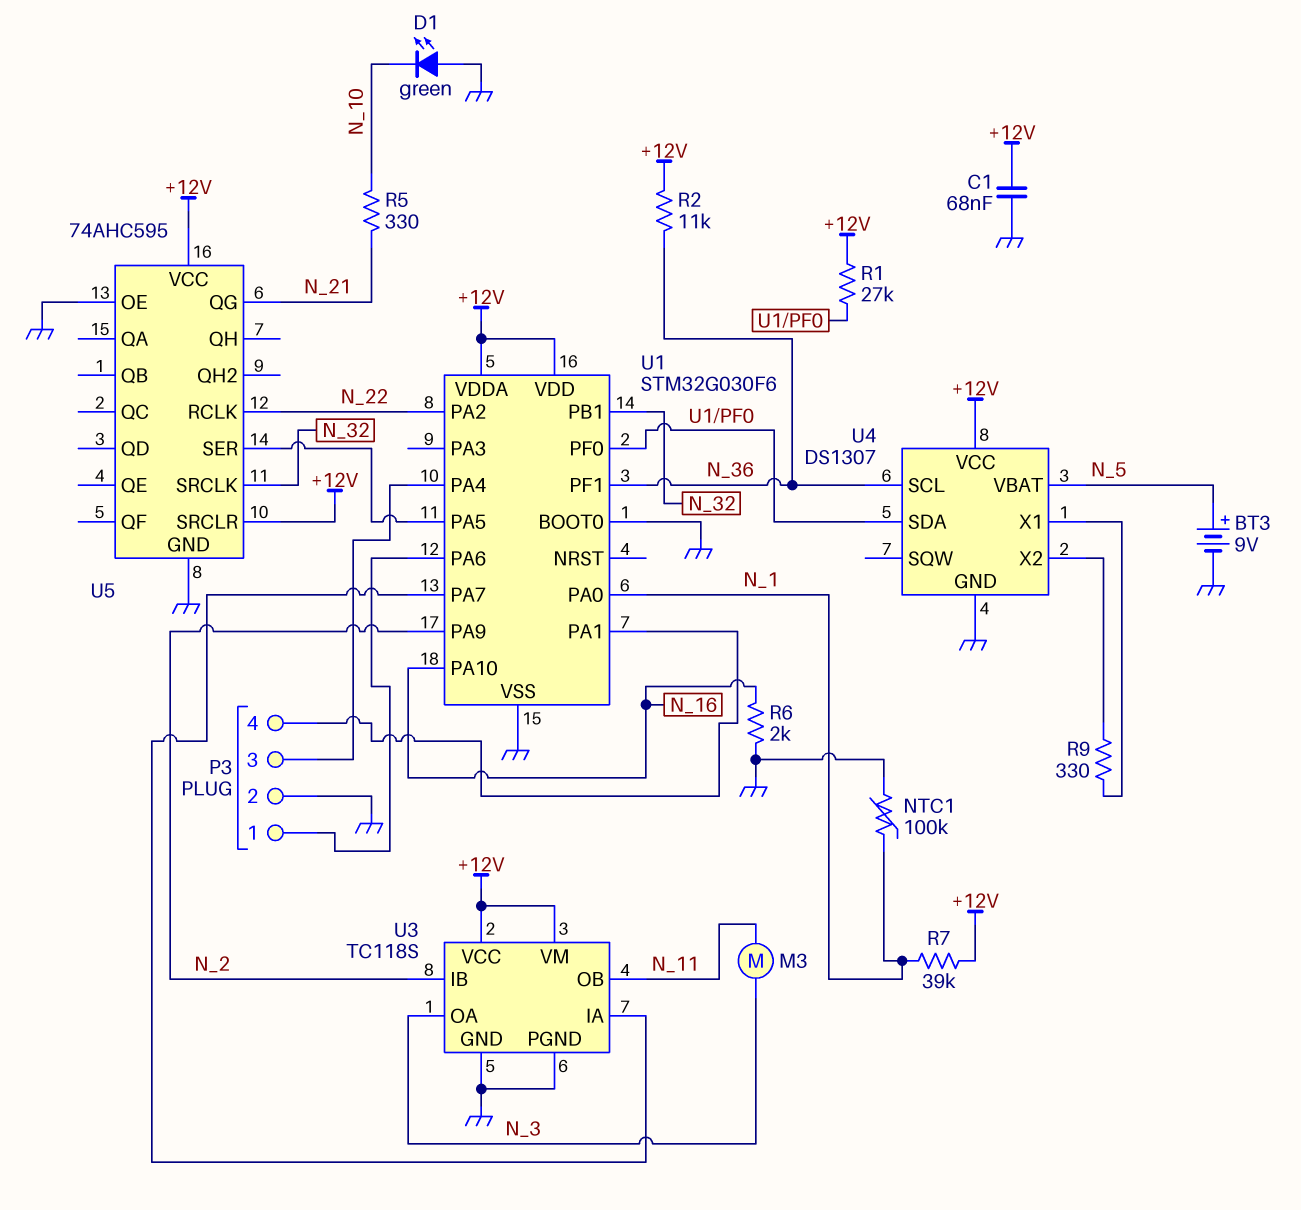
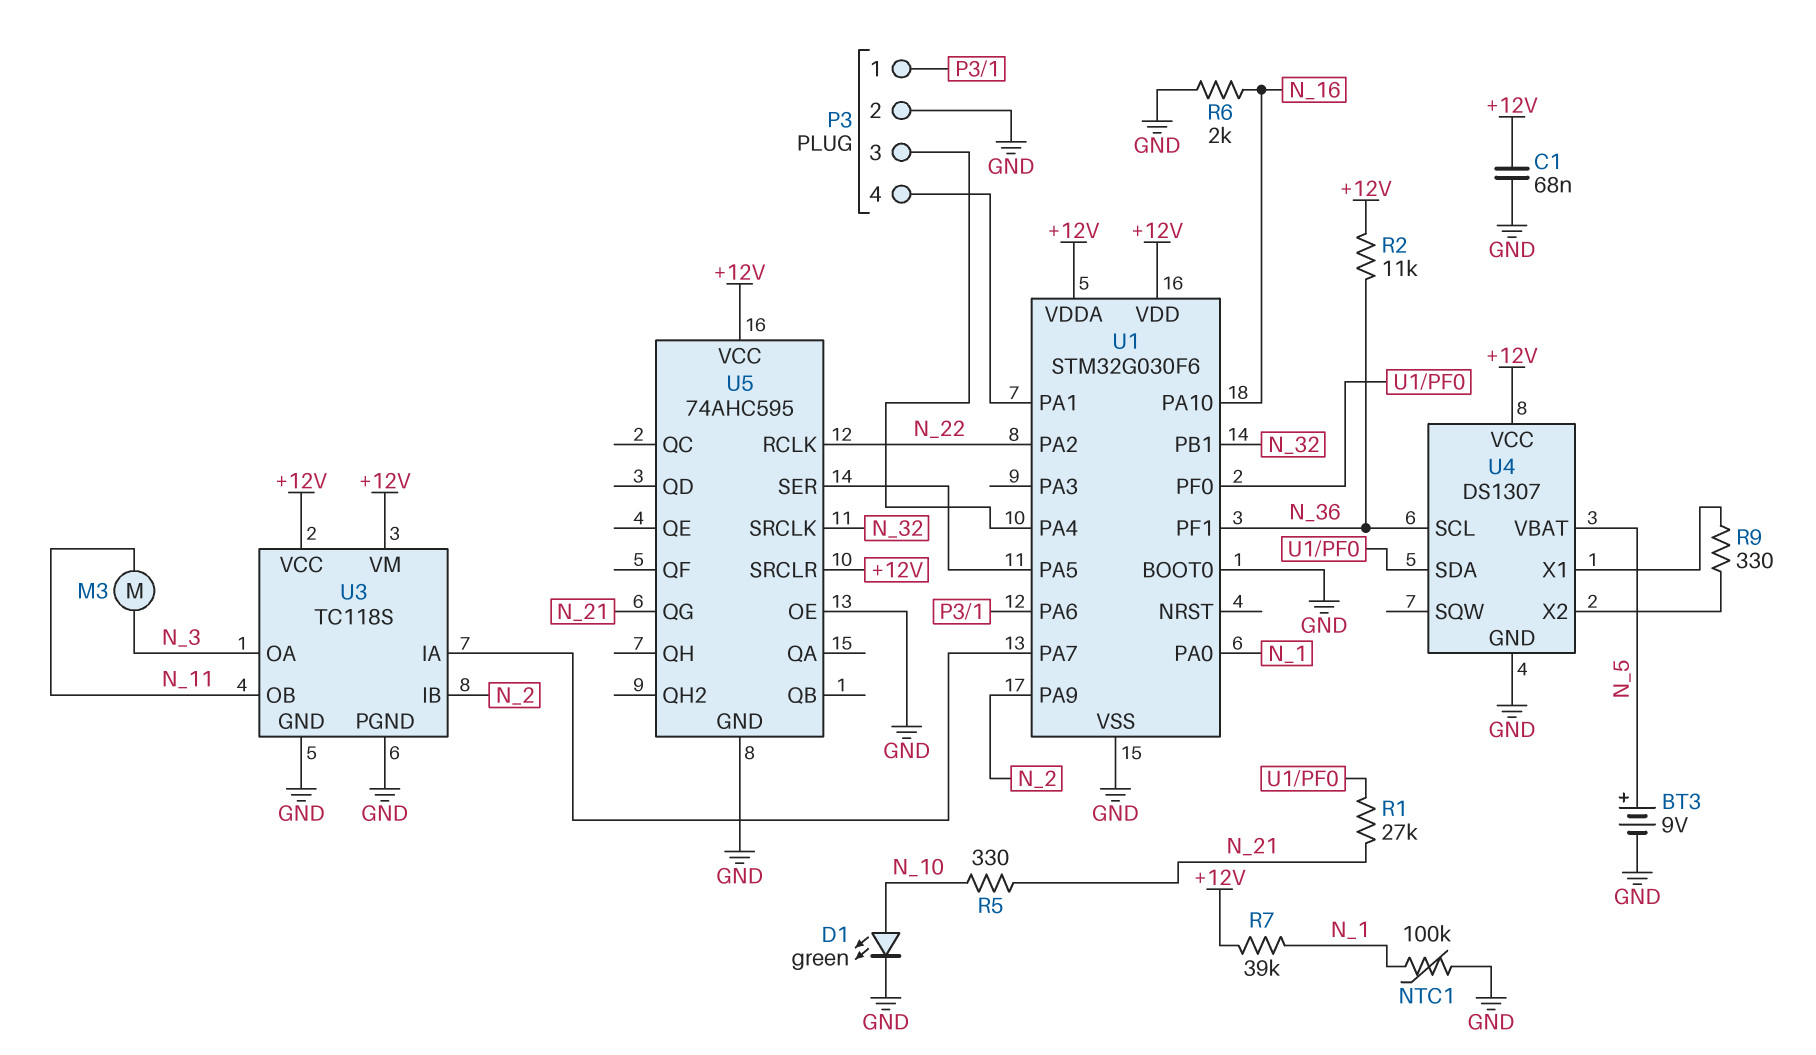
D1: LED green (A GND, K N_10) -> LED green (A N_10, K GND)
R1: 27k (+12V, U1/PF0) -> 27k (N_21, U1/PF0)

